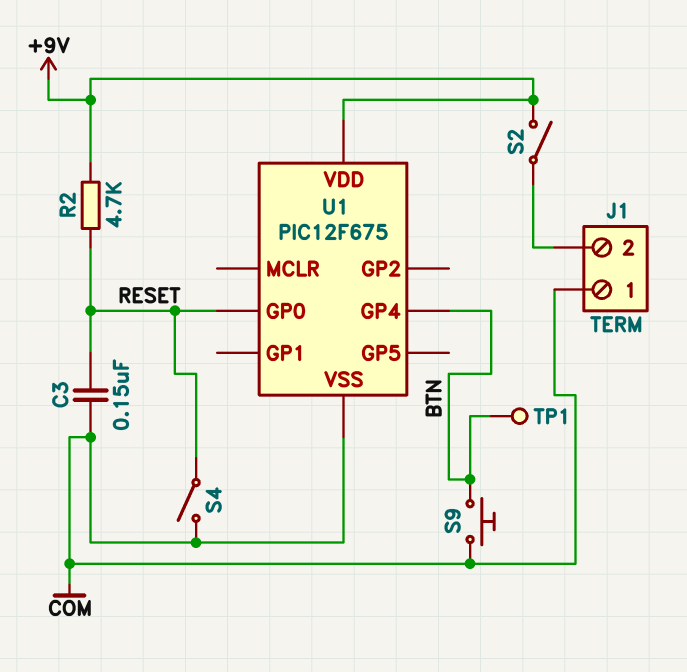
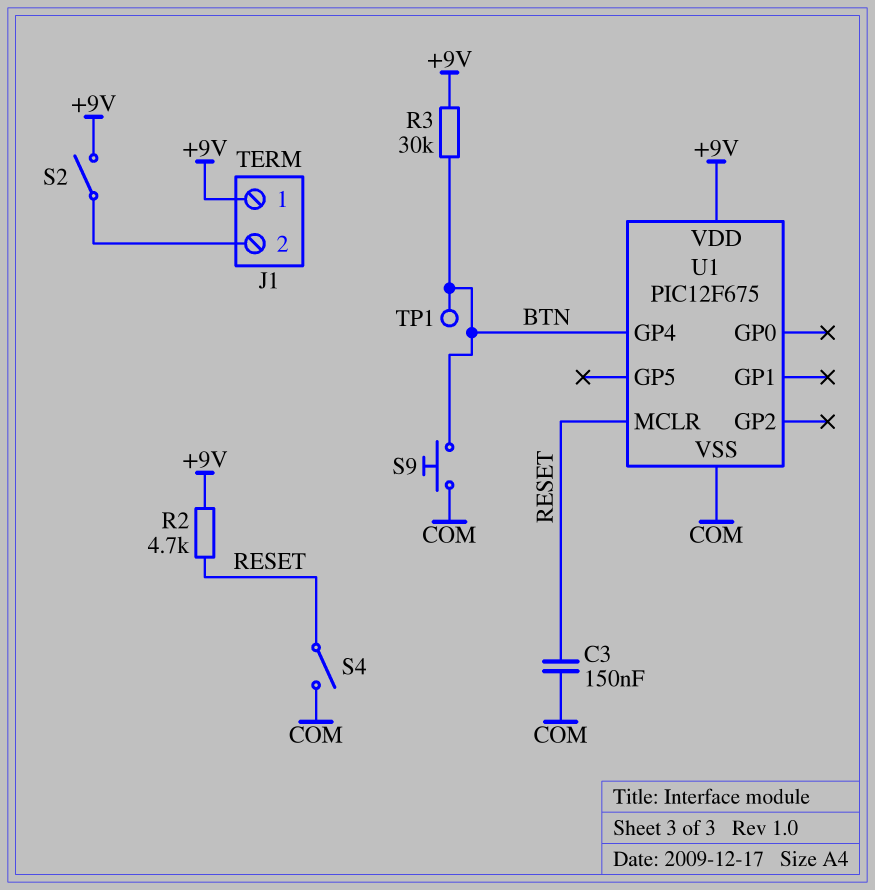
J1 pin 1: COM -> +9V
R3: none -> 30k (+9V, BTN)
U1 pin GP0: RESET -> none
U1 pin MCLR: none -> RESET

